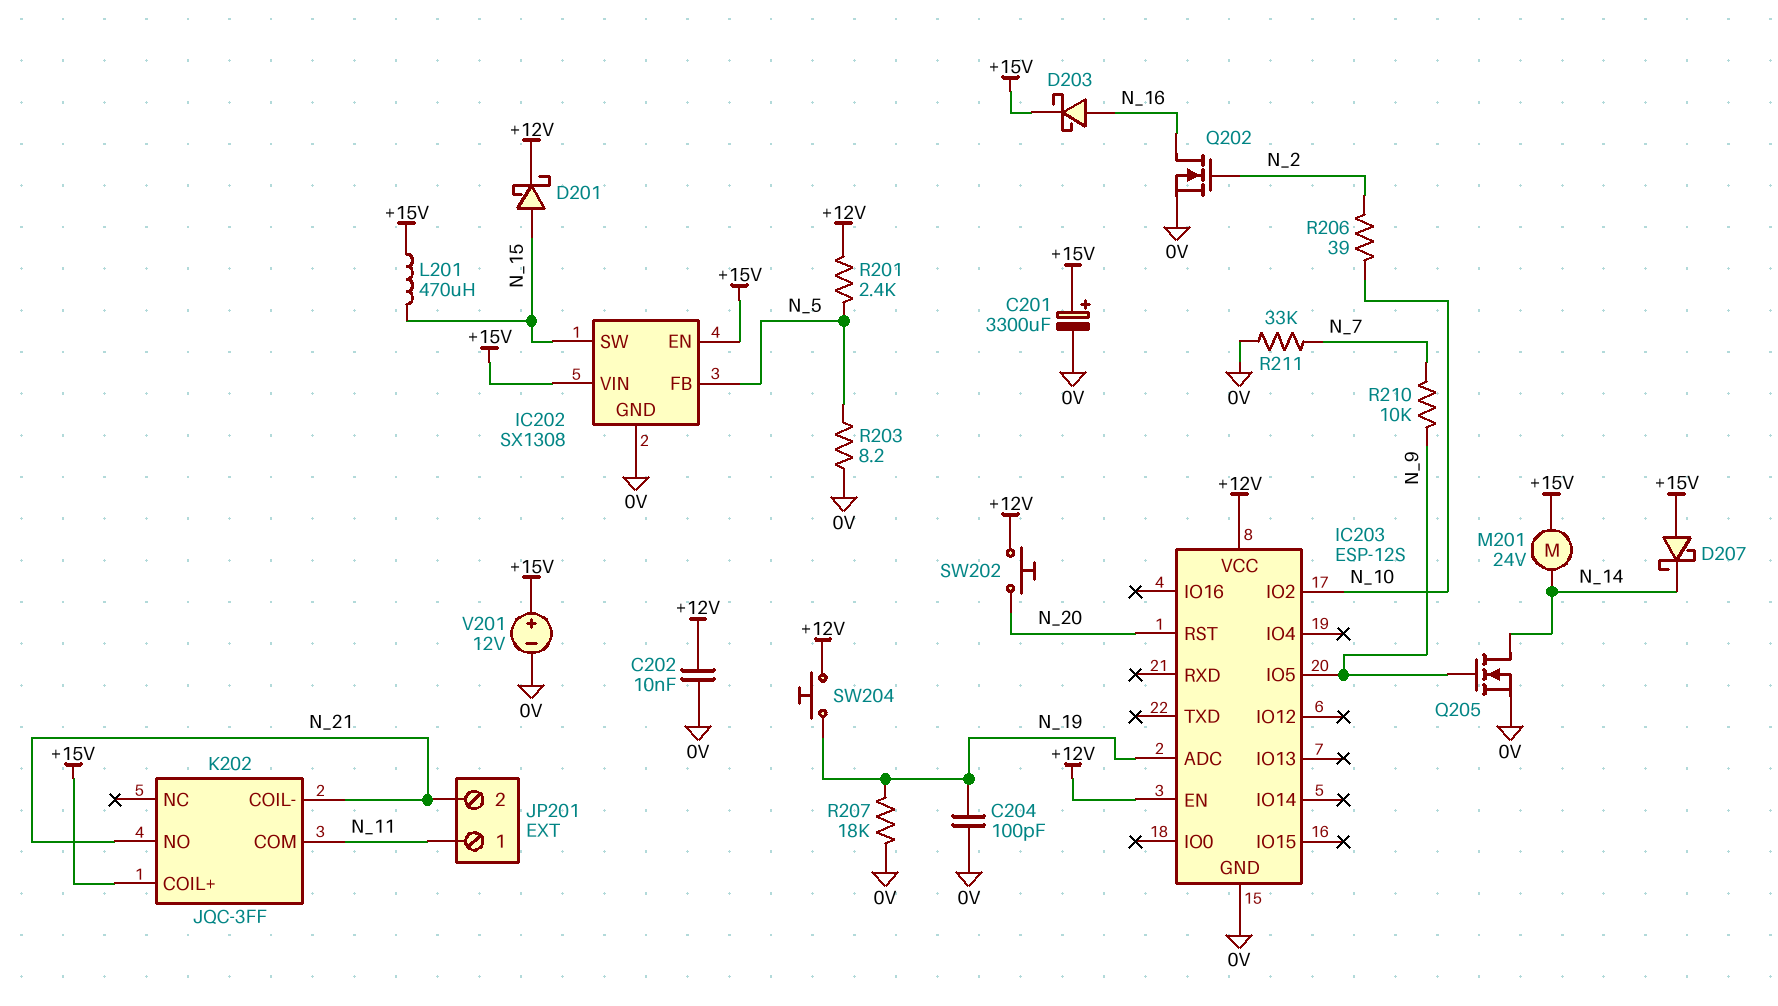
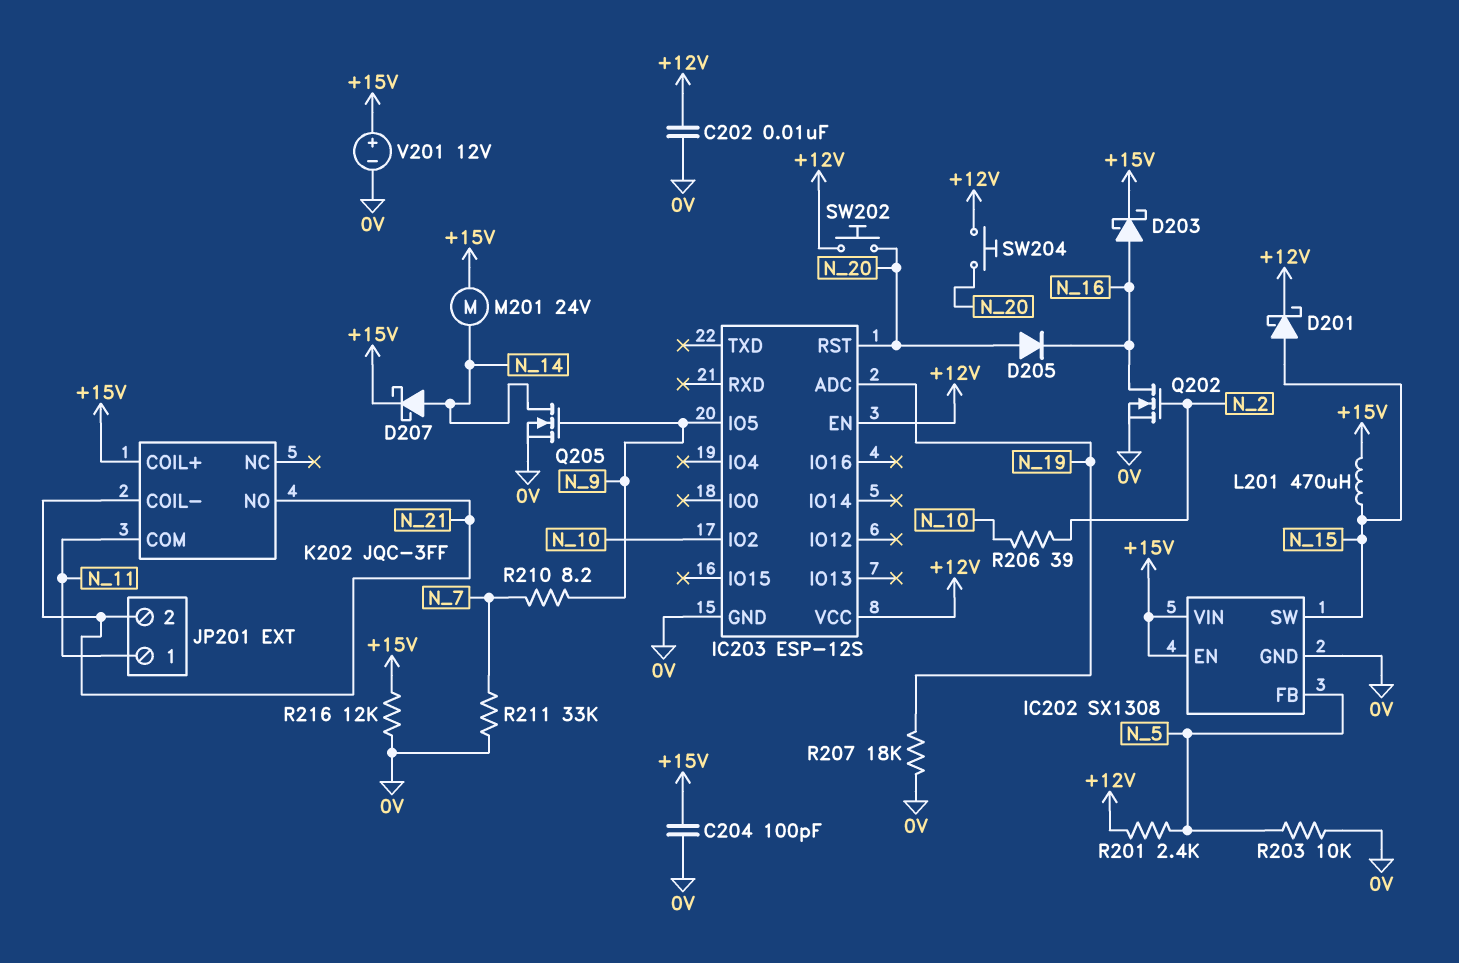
C201: 3300uF (plus +15V, minus 0V) -> none
C204: 100pF (0V, N_19) -> 100pF (+15V, 0V)
D205: none -> diode (A N_20, K N_16)
D207: schottky (A +15V, K N_14) -> schottky (A N_14, K +15V)
R203: 8.2 (0V, N_5) -> 10k (0V, N_5)
R210: 10k (N_7, N_9) -> 8.2 (N_7, N_9)
R216: none -> 12k (+15V, 0V)
SW204: button (+12V, N_19) -> button (+12V, N_20)

